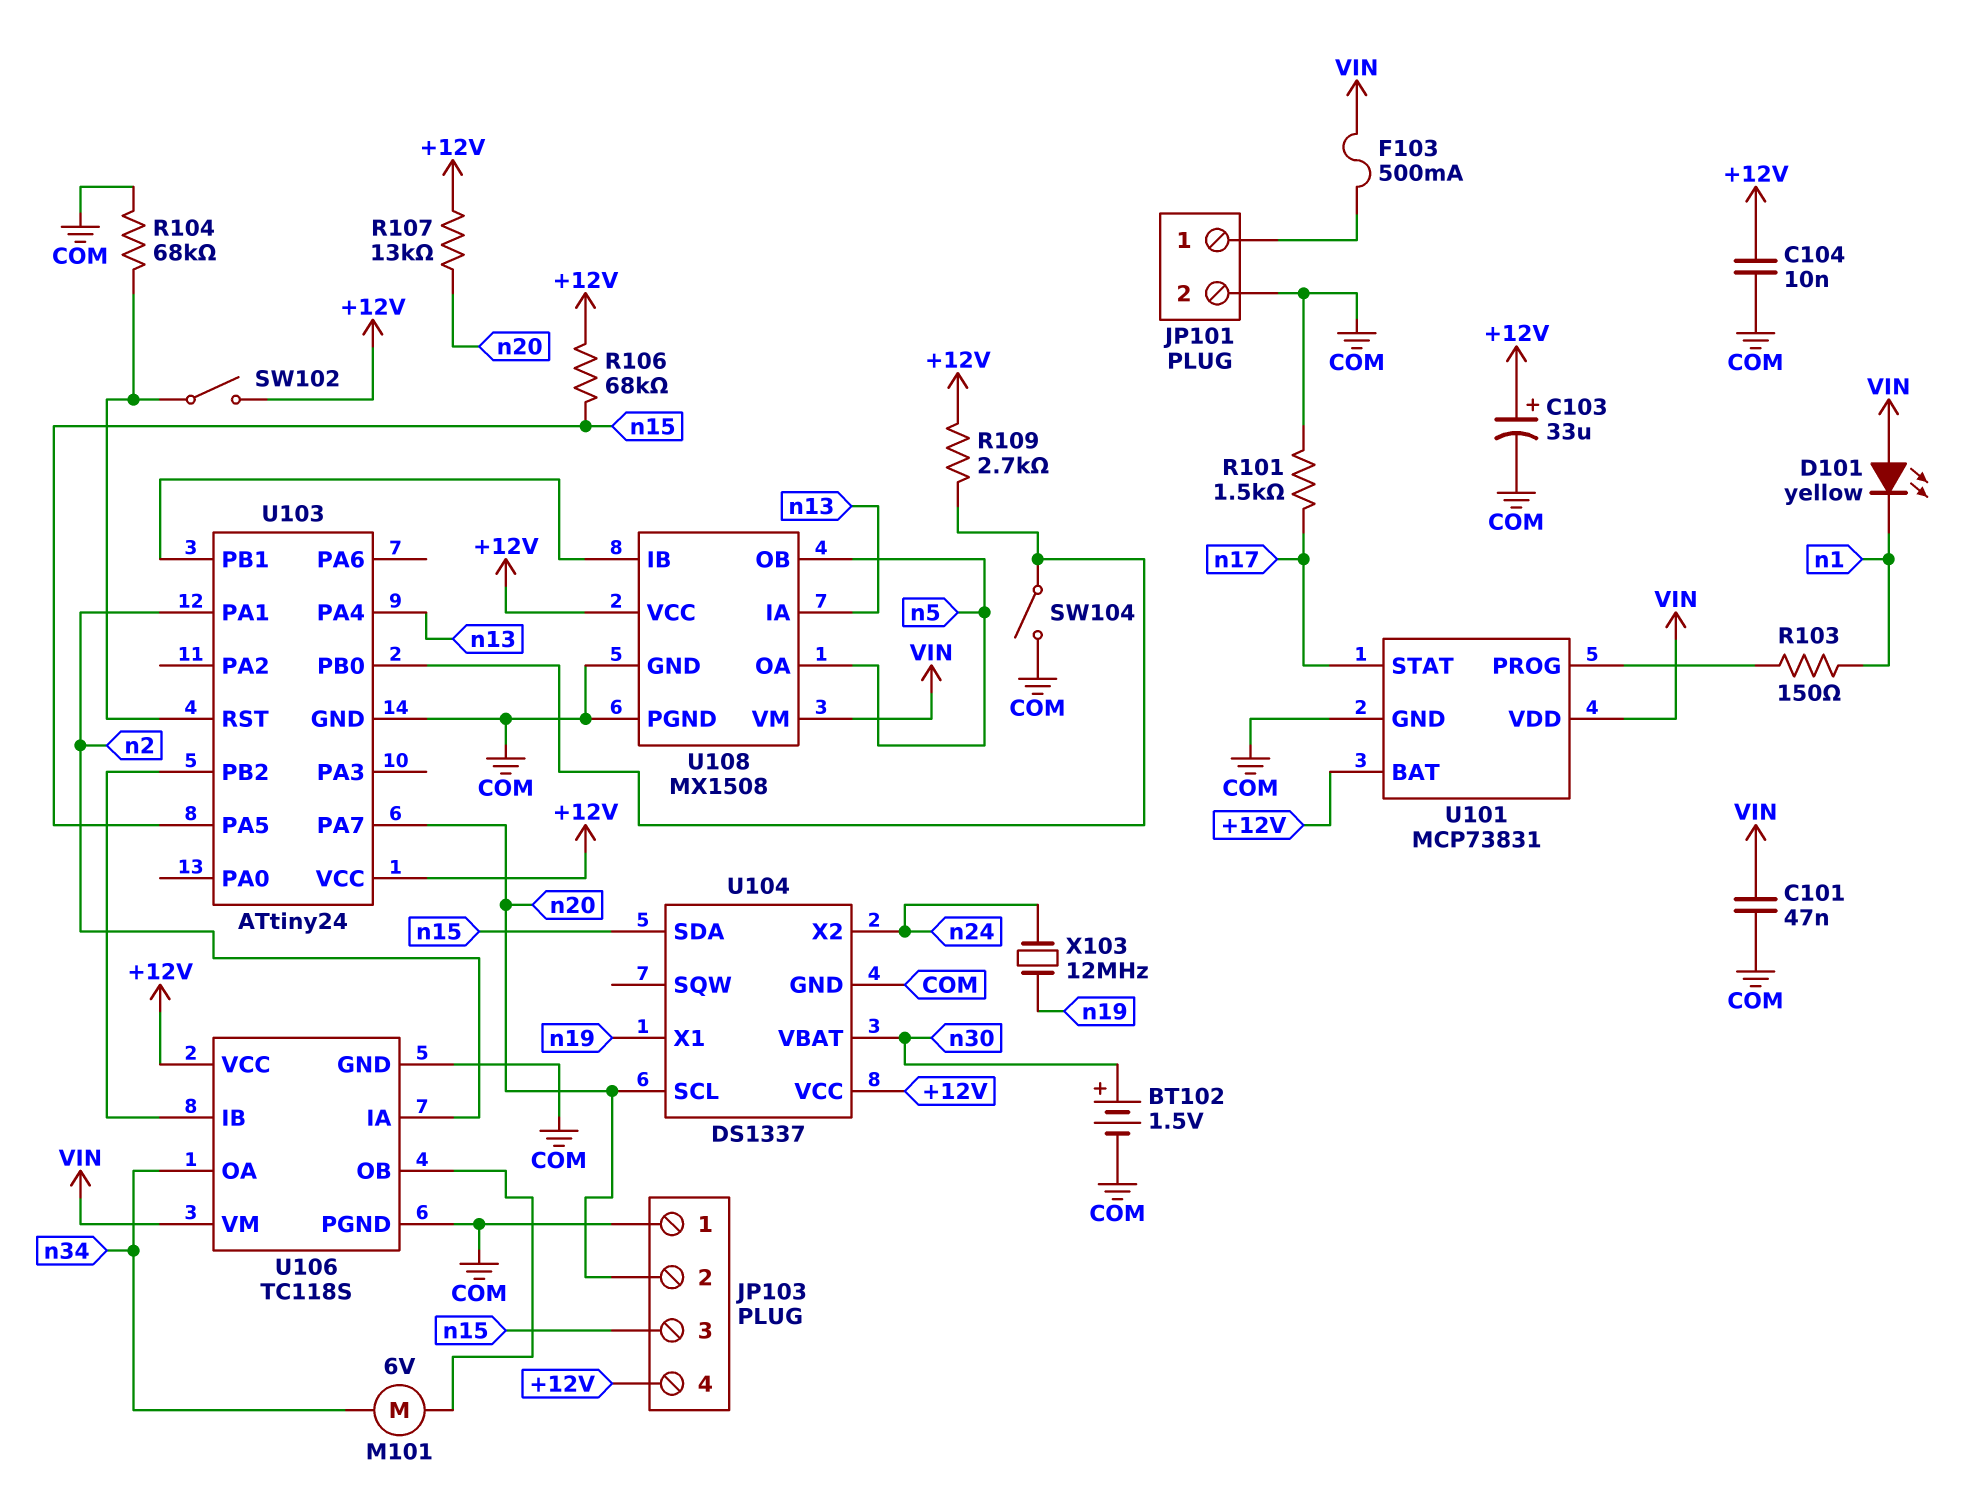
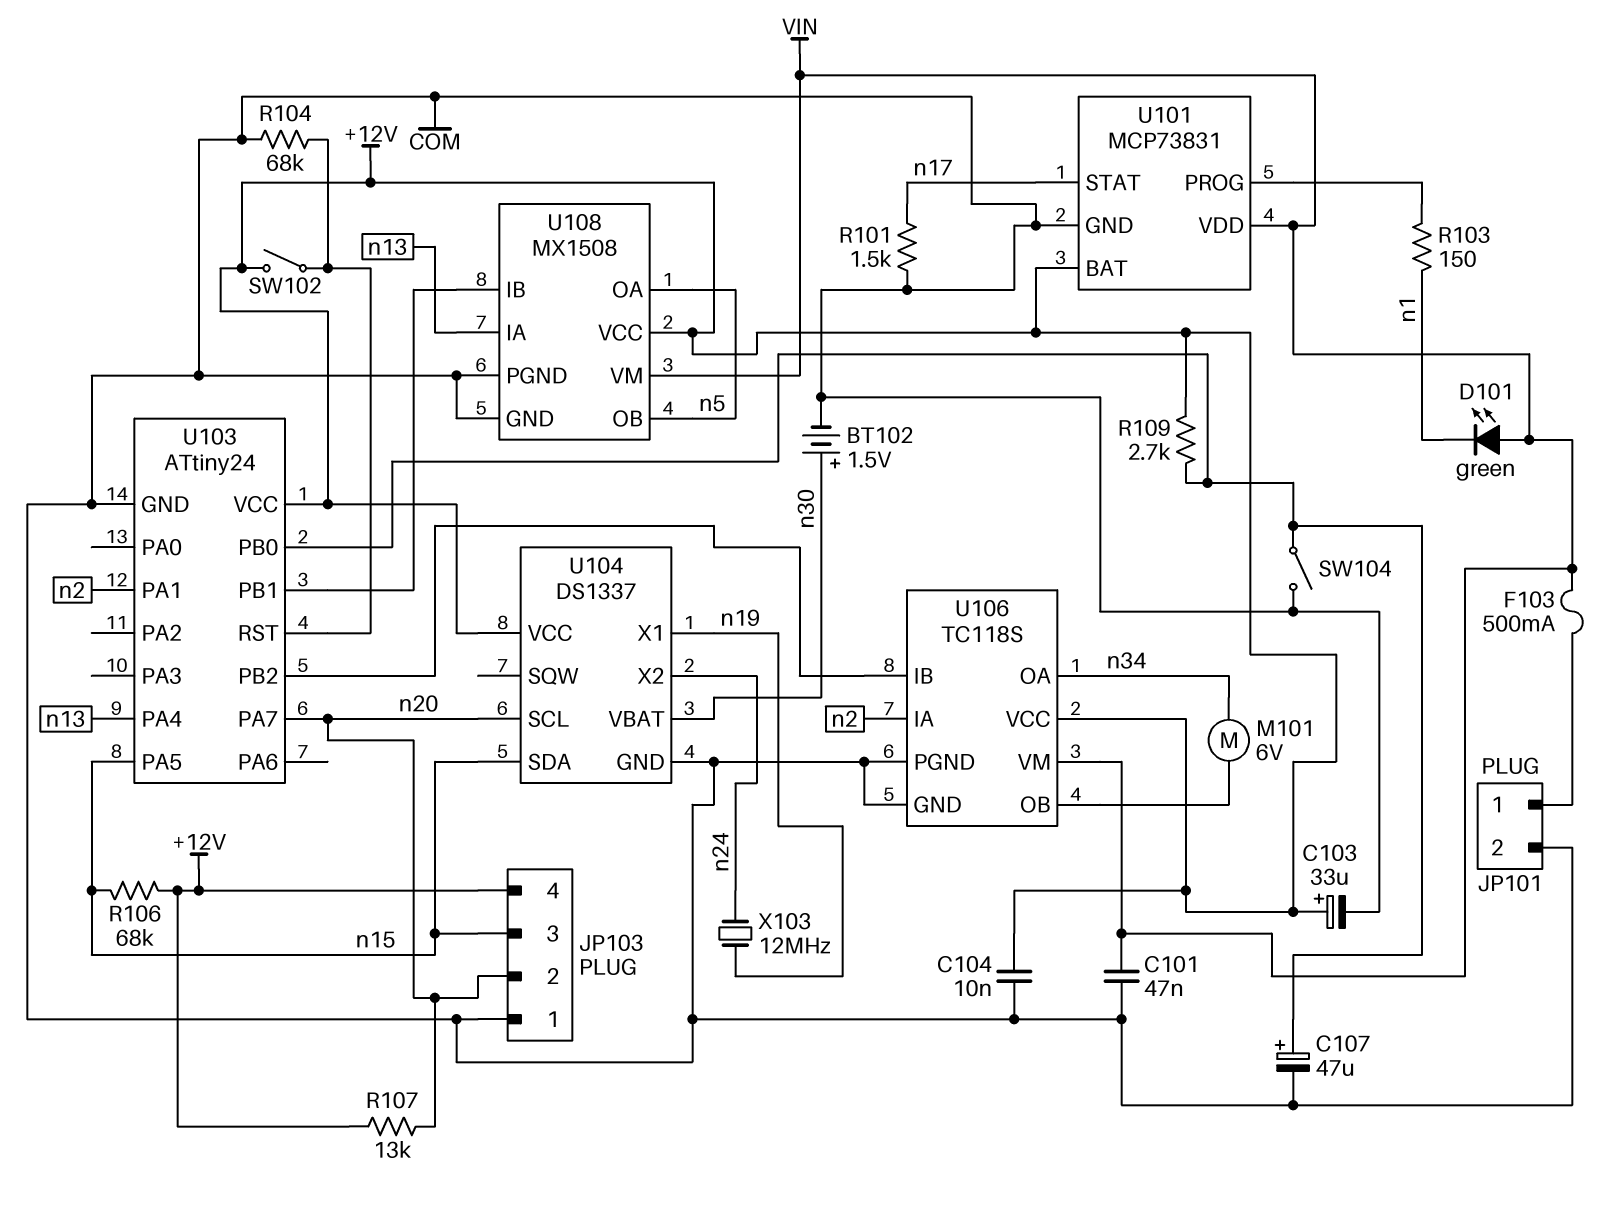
C107: none -> 47uF (plus U103/PB0, minus COM)
D101: LED yellow (A VIN, K n1) -> LED green (A VIN, K n1)

